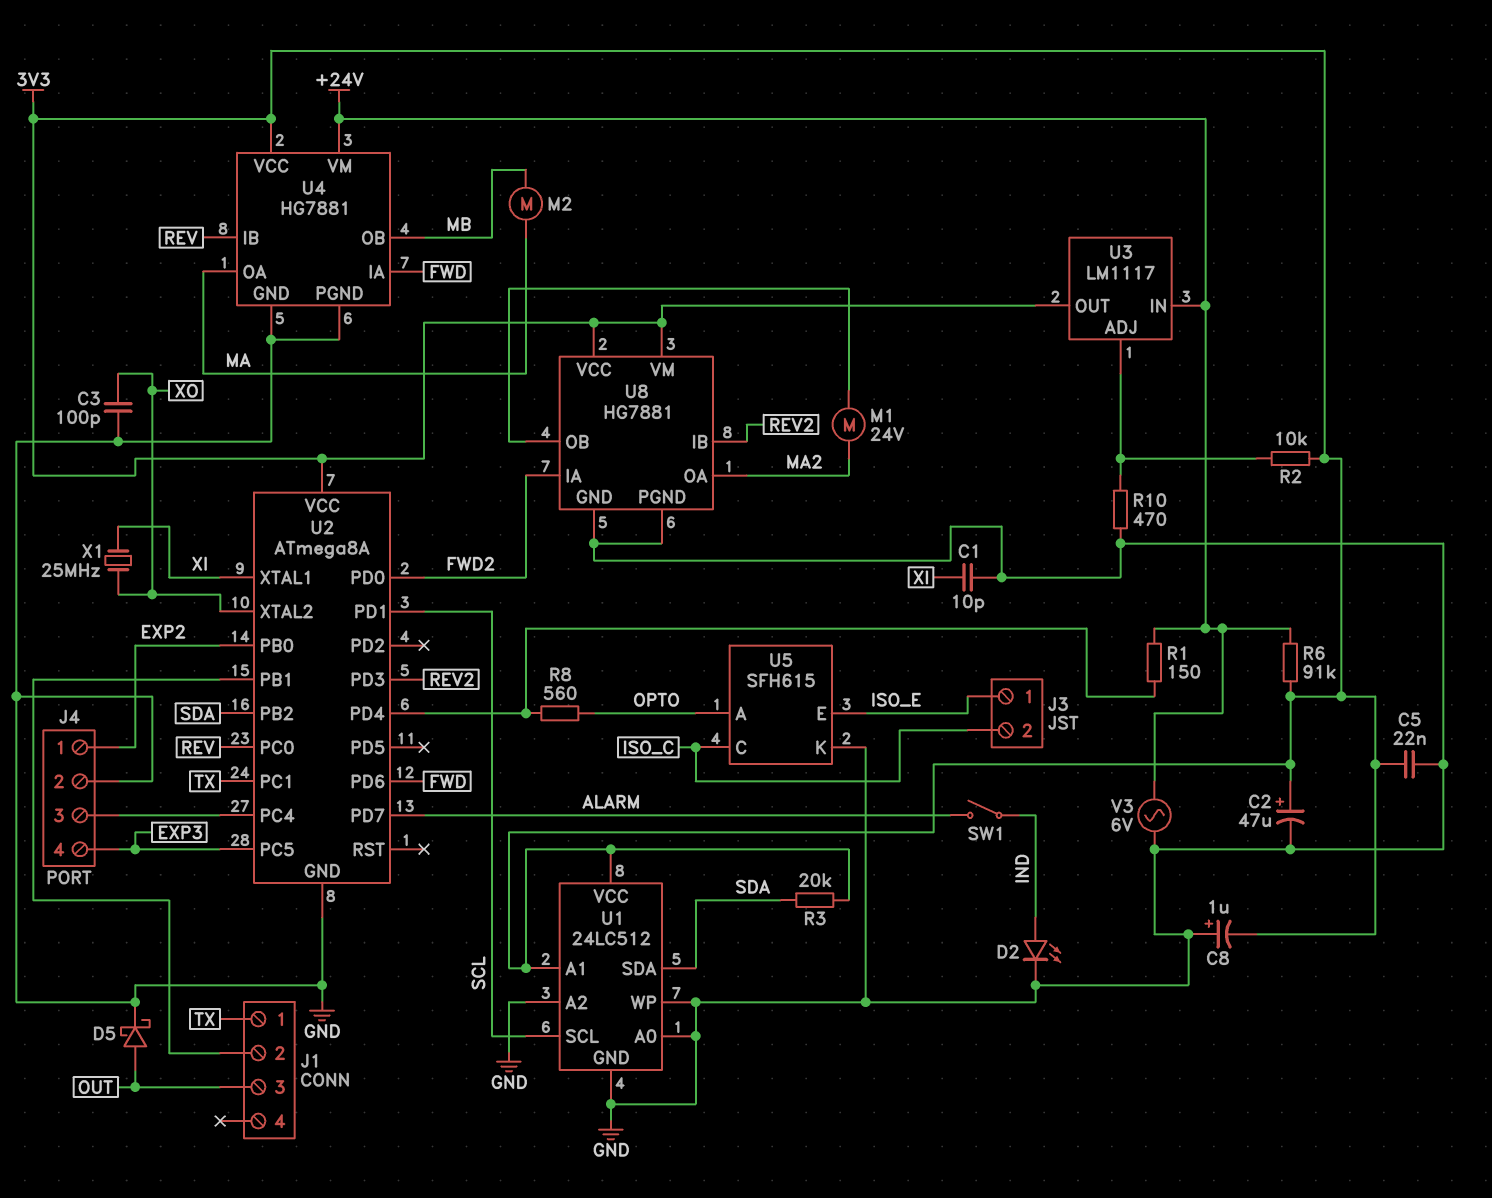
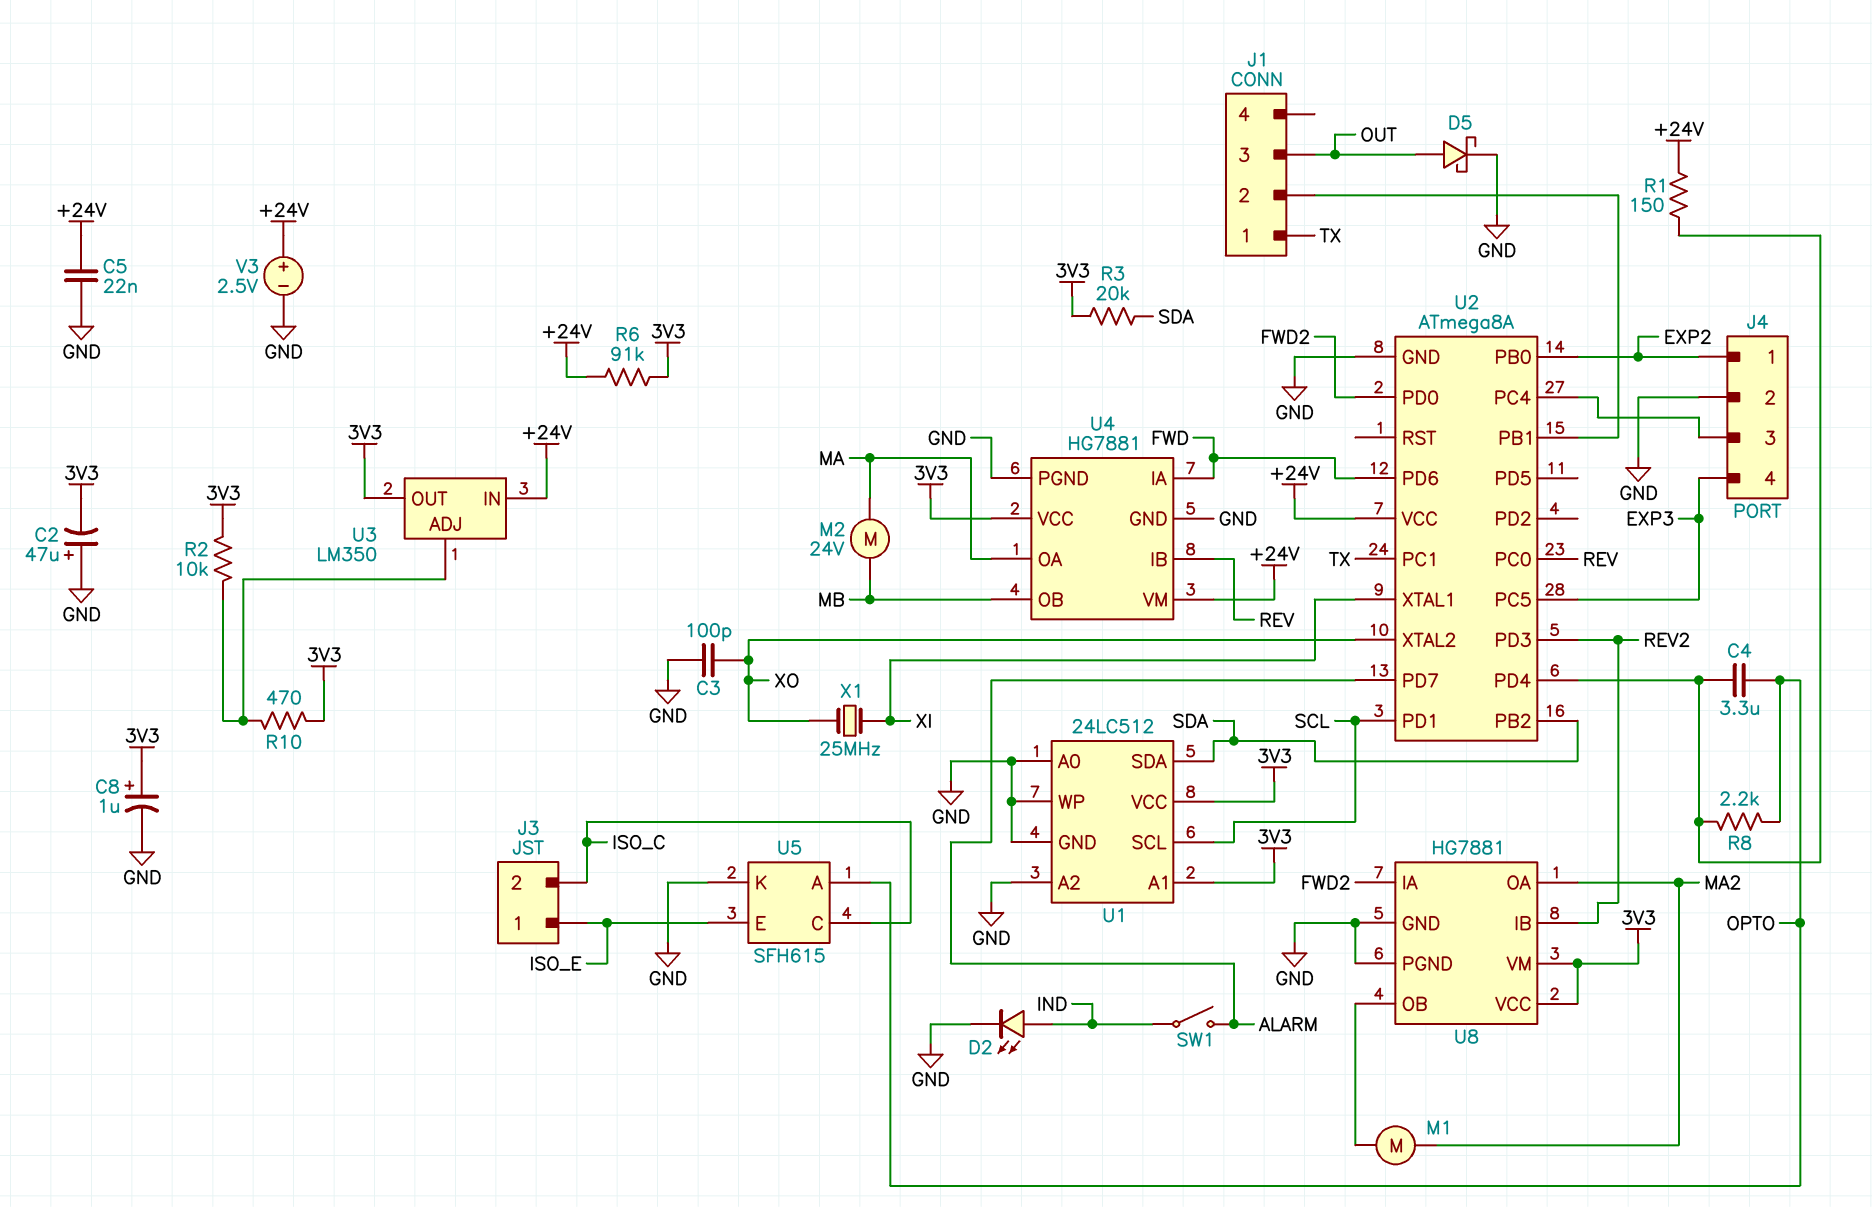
C1: 10pF (GND, XI) -> none
C2: 47uF (plus 3V3, minus GND) -> 47uF (plus GND, minus 3V3)
C4: none -> 3.3uF (OPTO, U2/PD4)
C5: 22nF (3V3, GND) -> 22nF (+24V, GND)
C8: 1uF (plus GND, minus 3V3) -> 1uF (plus 3V3, minus GND)
M1: motor 24V (MA2, U8/OB) -> motor (MA2, U8/OB)
M2: motor (MA, MB) -> motor 24V (MA, MB)
R8: 560 (OPTO, U2/PD4) -> 2.2k (OPTO, U2/PD4)
R10: 470 (GND, U3/ADJ) -> 470 (3V3, U3/ADJ)
U2 pin VCC: 3V3 -> +24V
U3: LM1117 -> LM350
V3: AC 6V (+24V, GND) -> 2.5V (plus +24V, minus GND)

